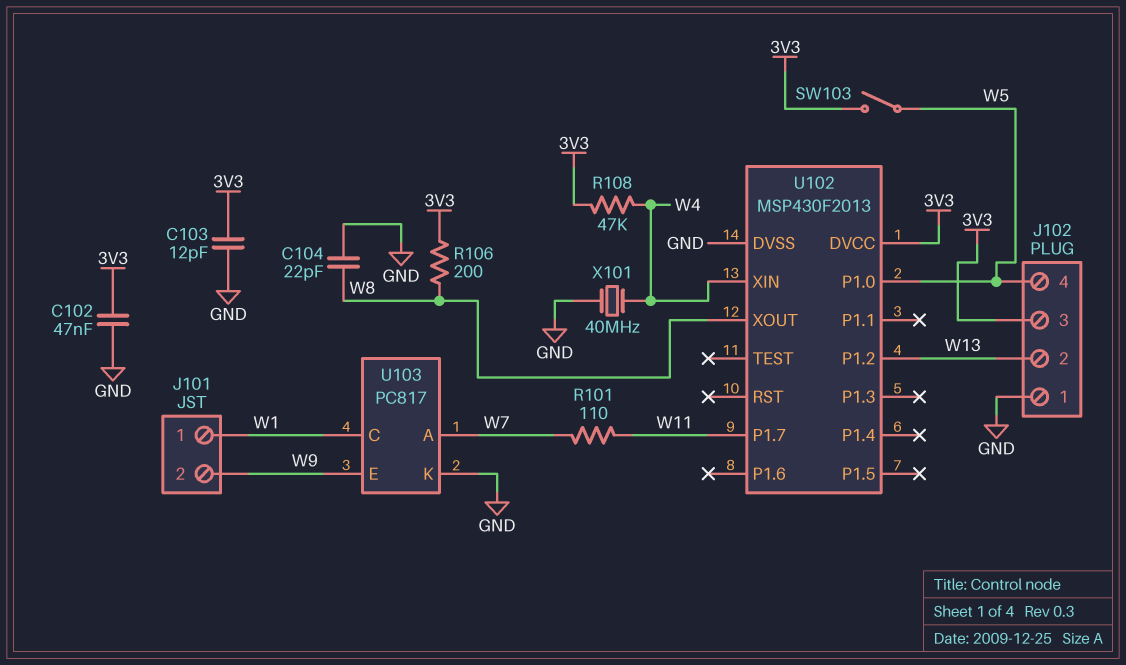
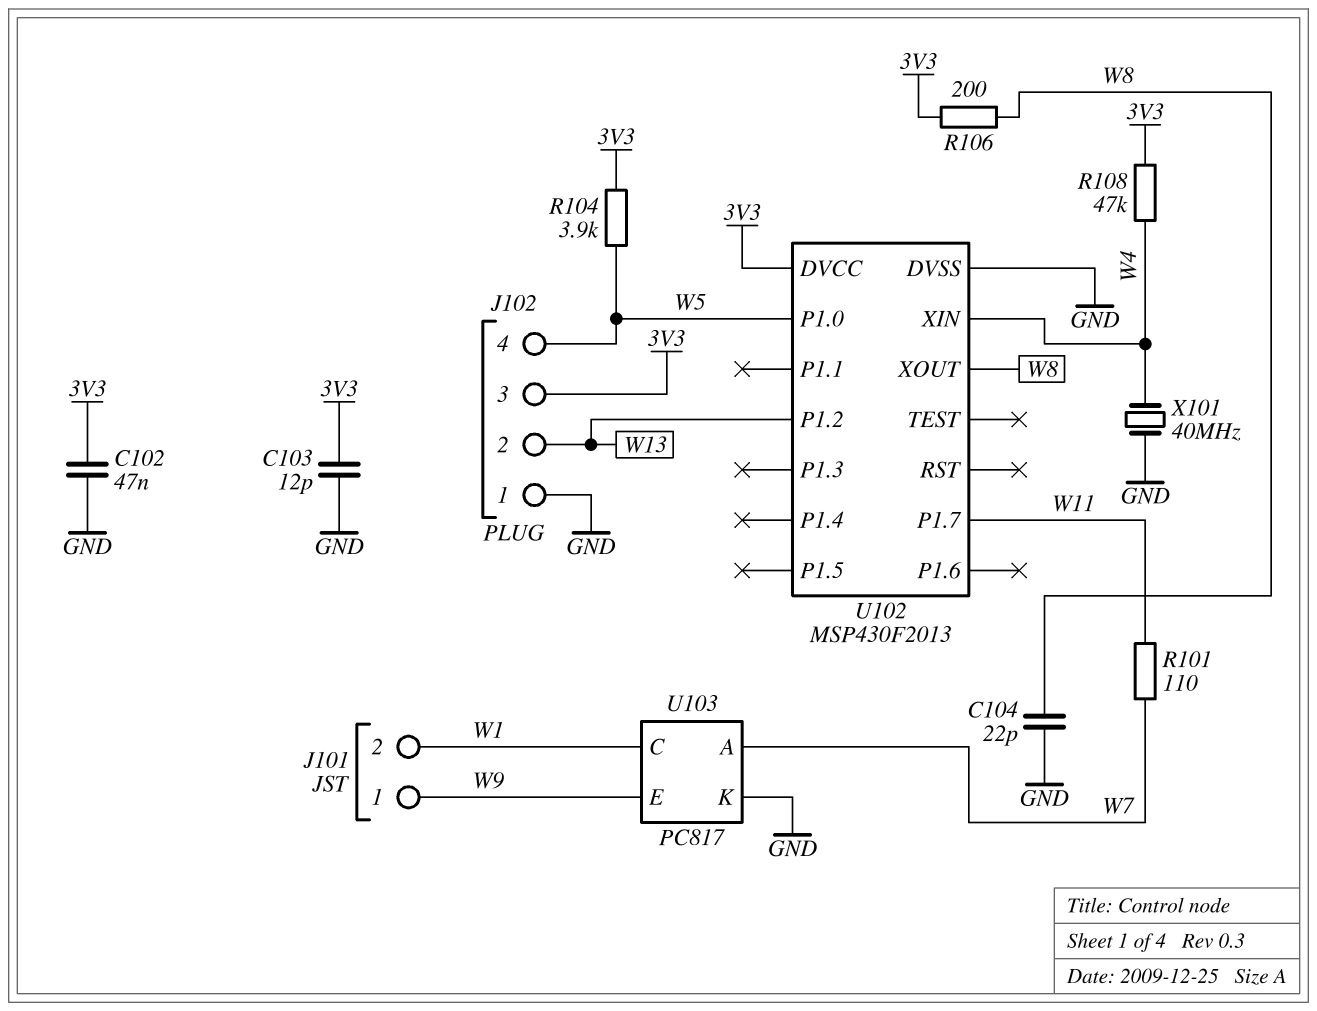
J101 pin 1: W1 -> W9
J101 pin 2: W9 -> W1
R104: none -> 3.9k (3V3, W5)
SW103: switch (3V3, W5) -> none

